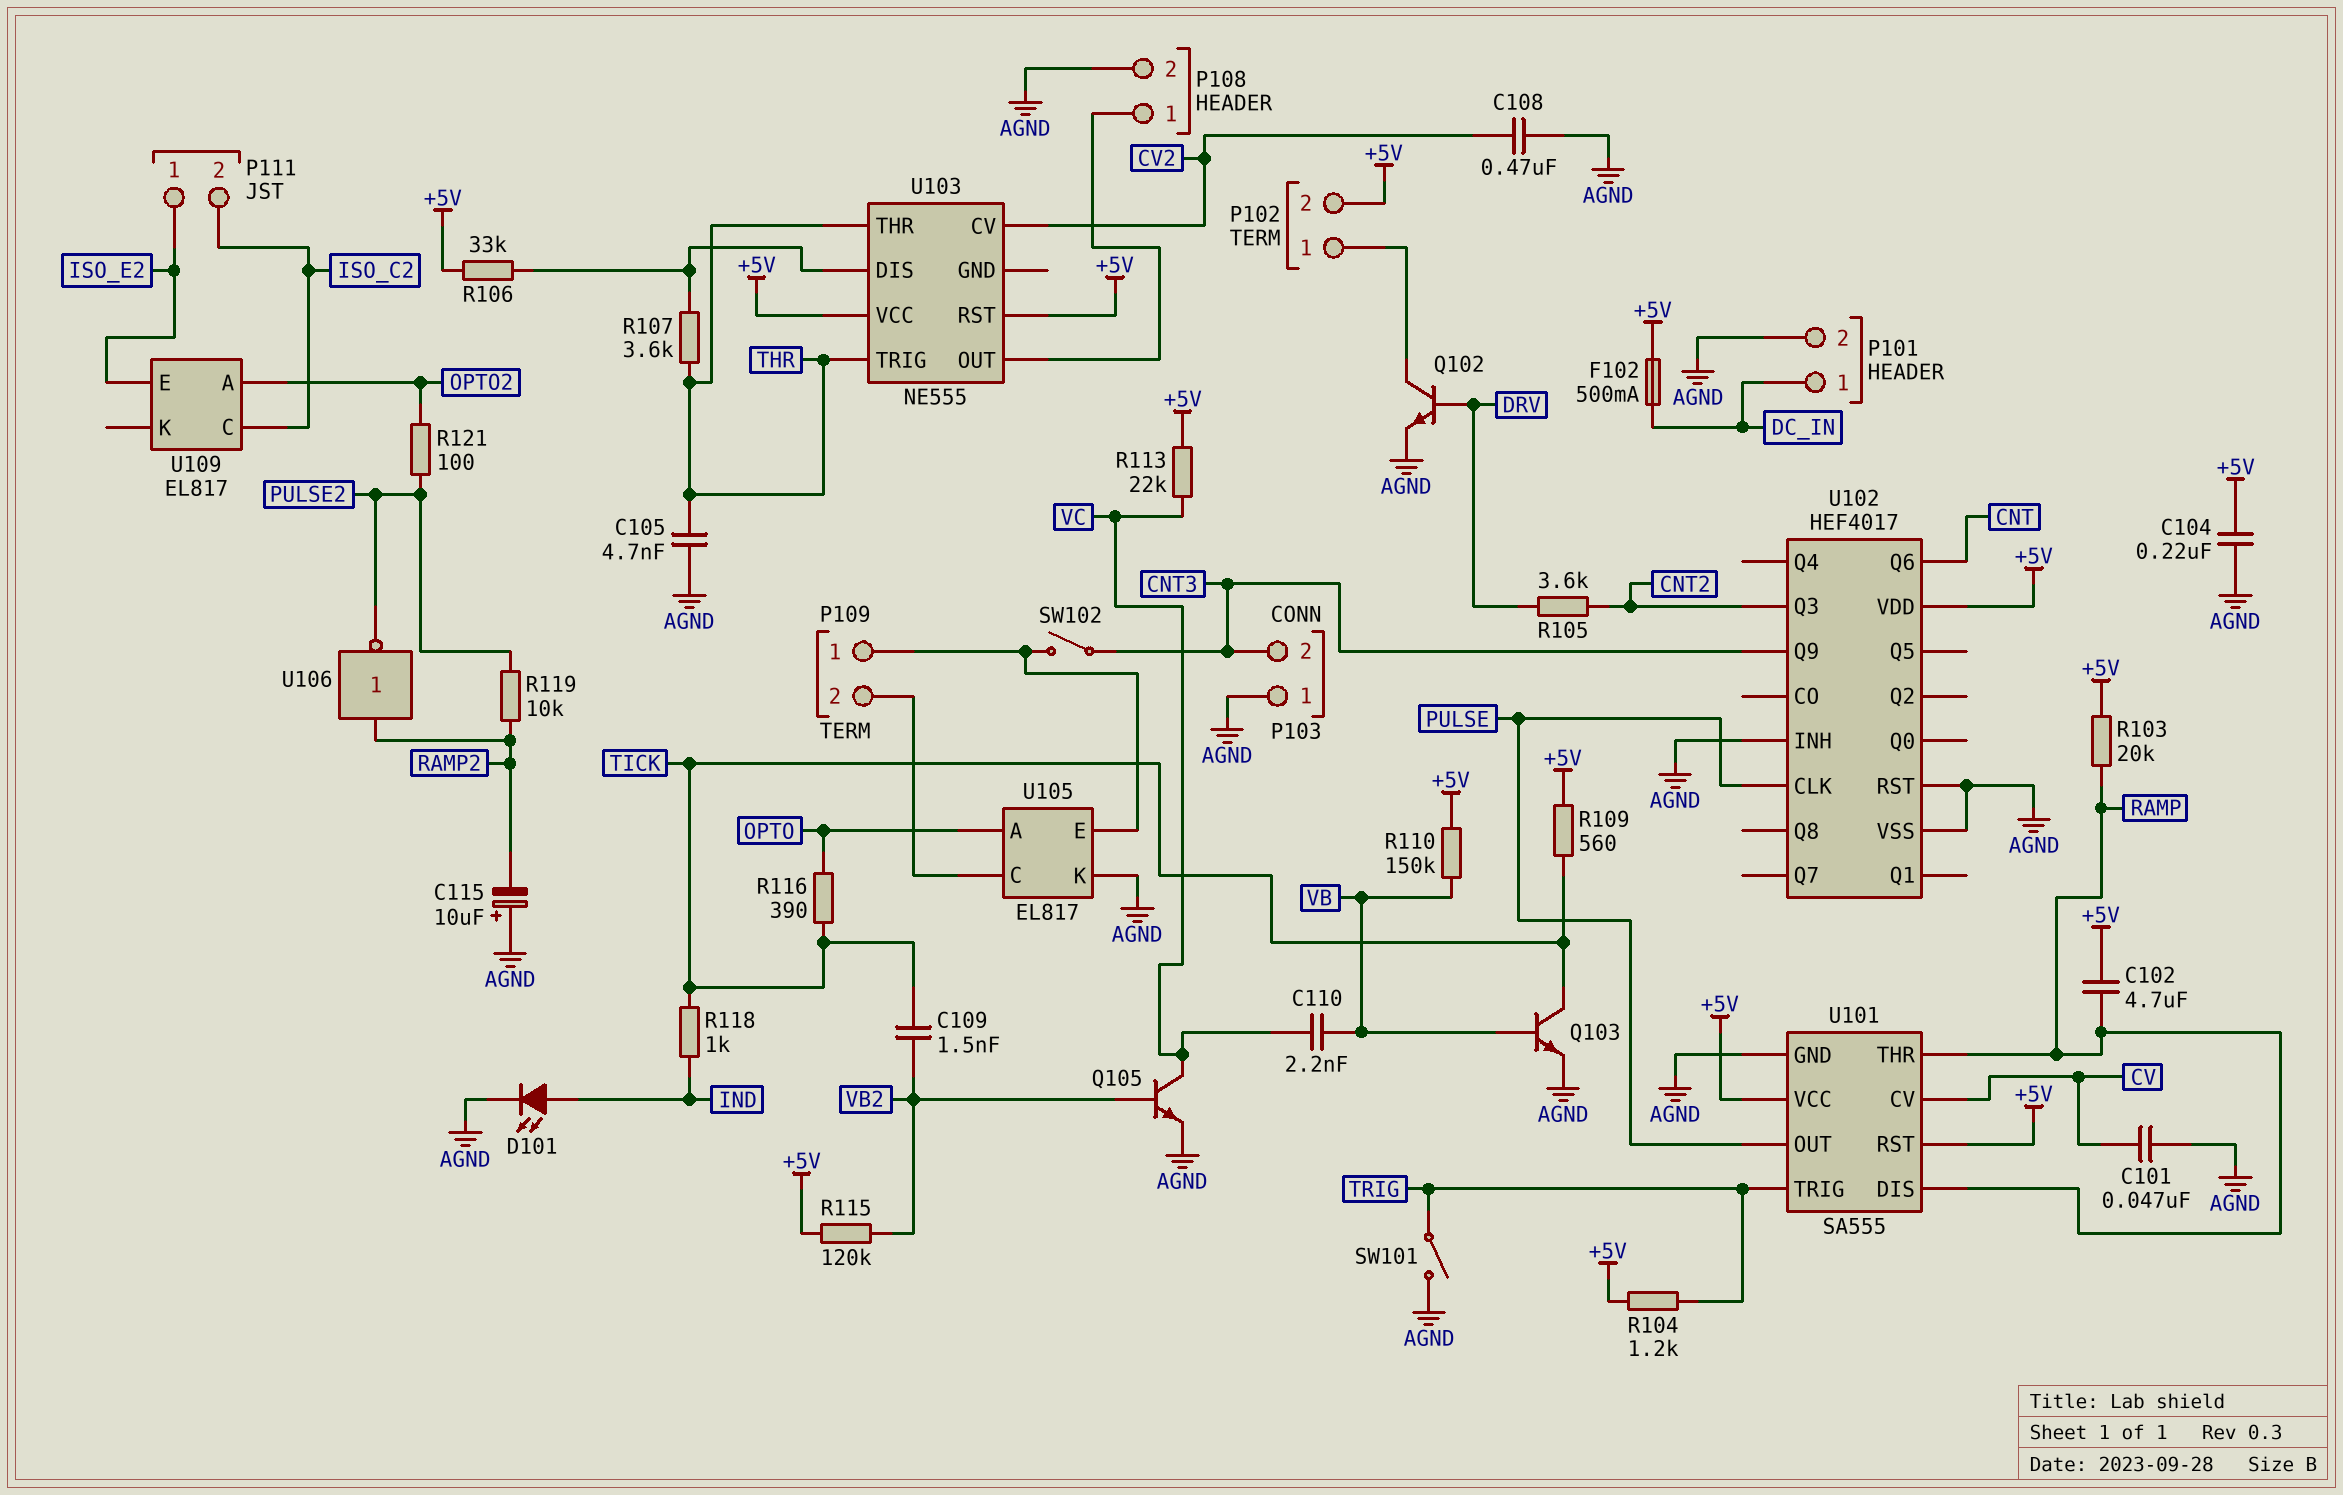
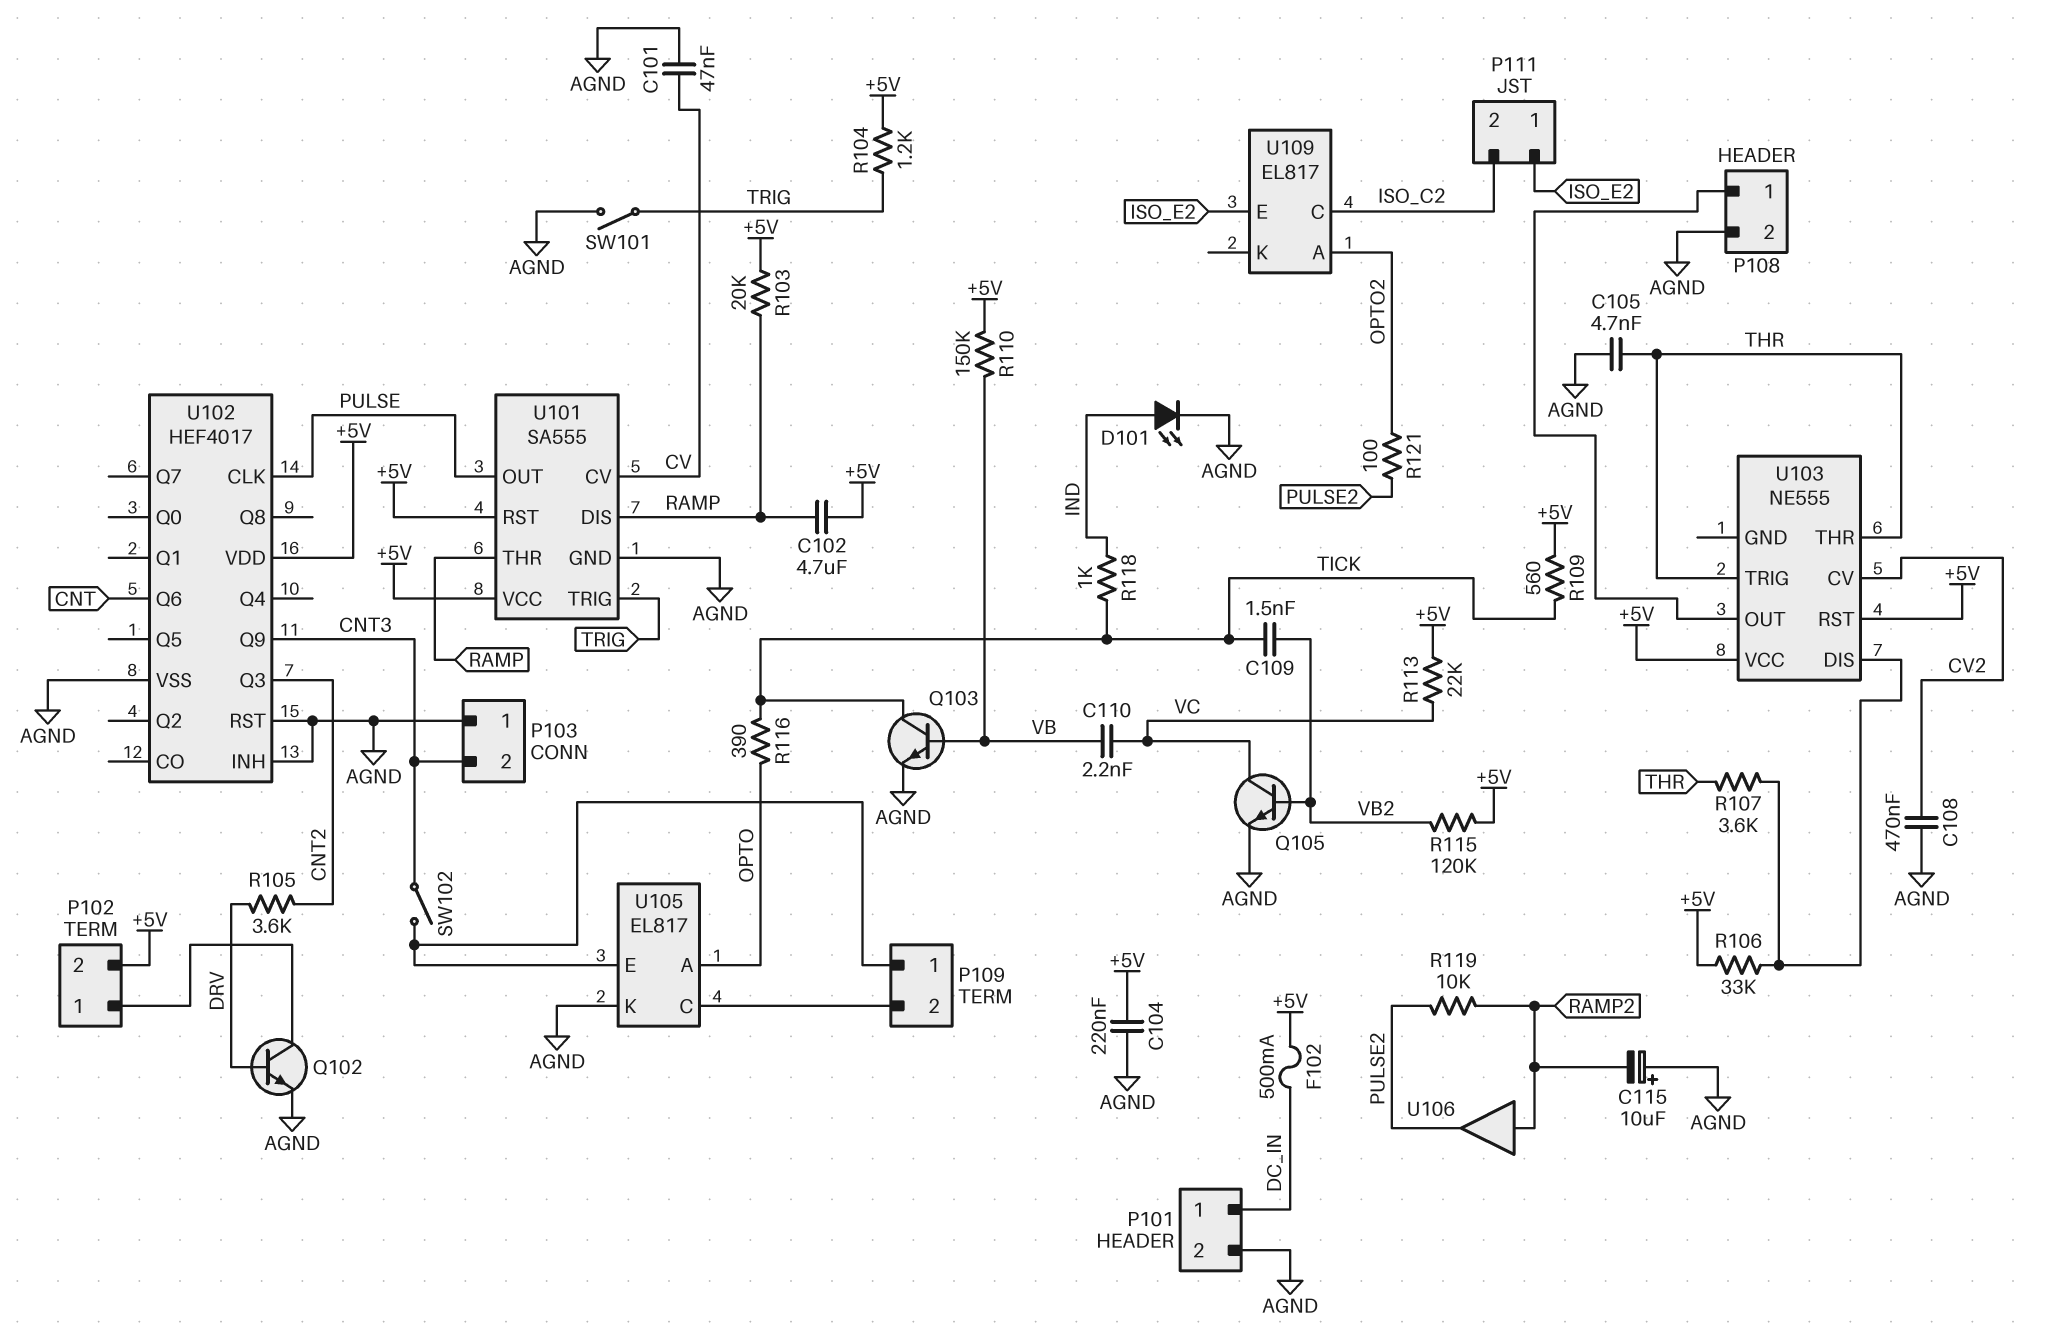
U106: NOT (in RAMP2, out PULSE2) -> buffer (in RAMP2, out PULSE2)

